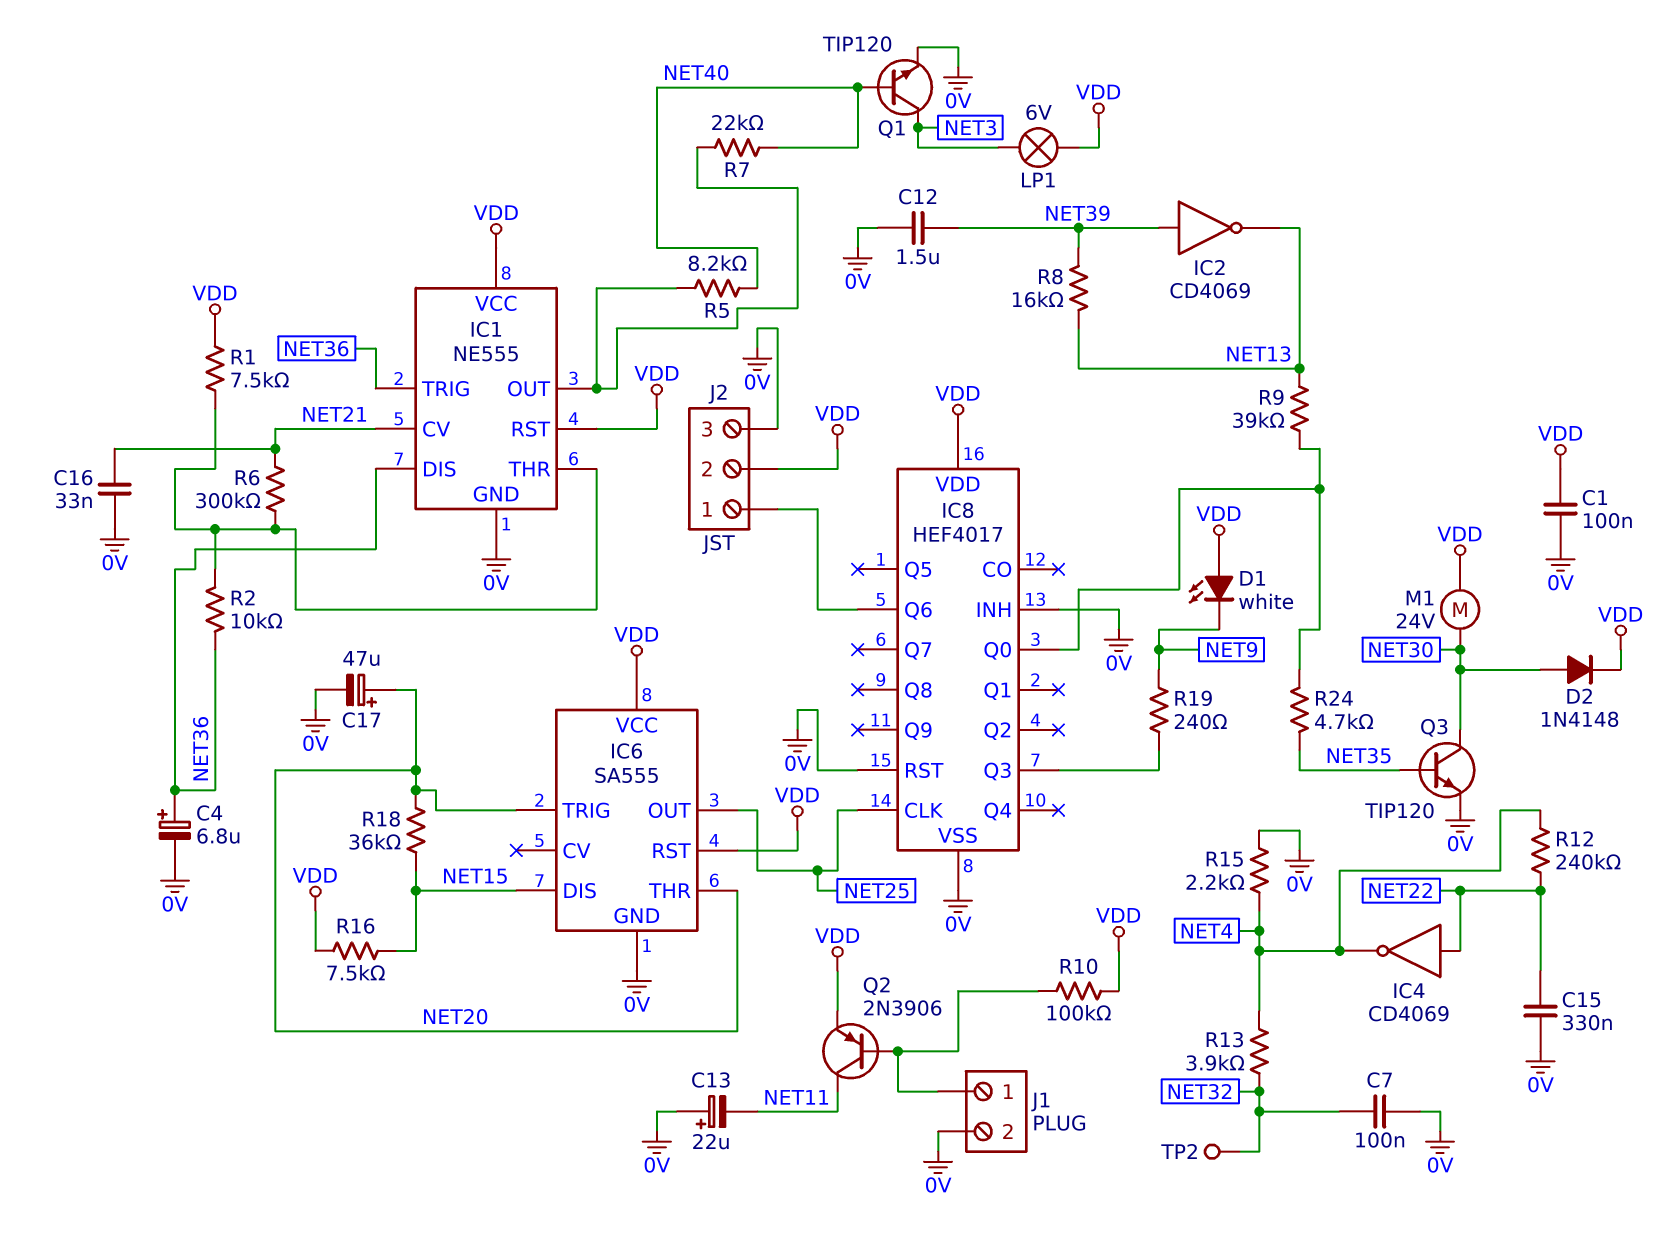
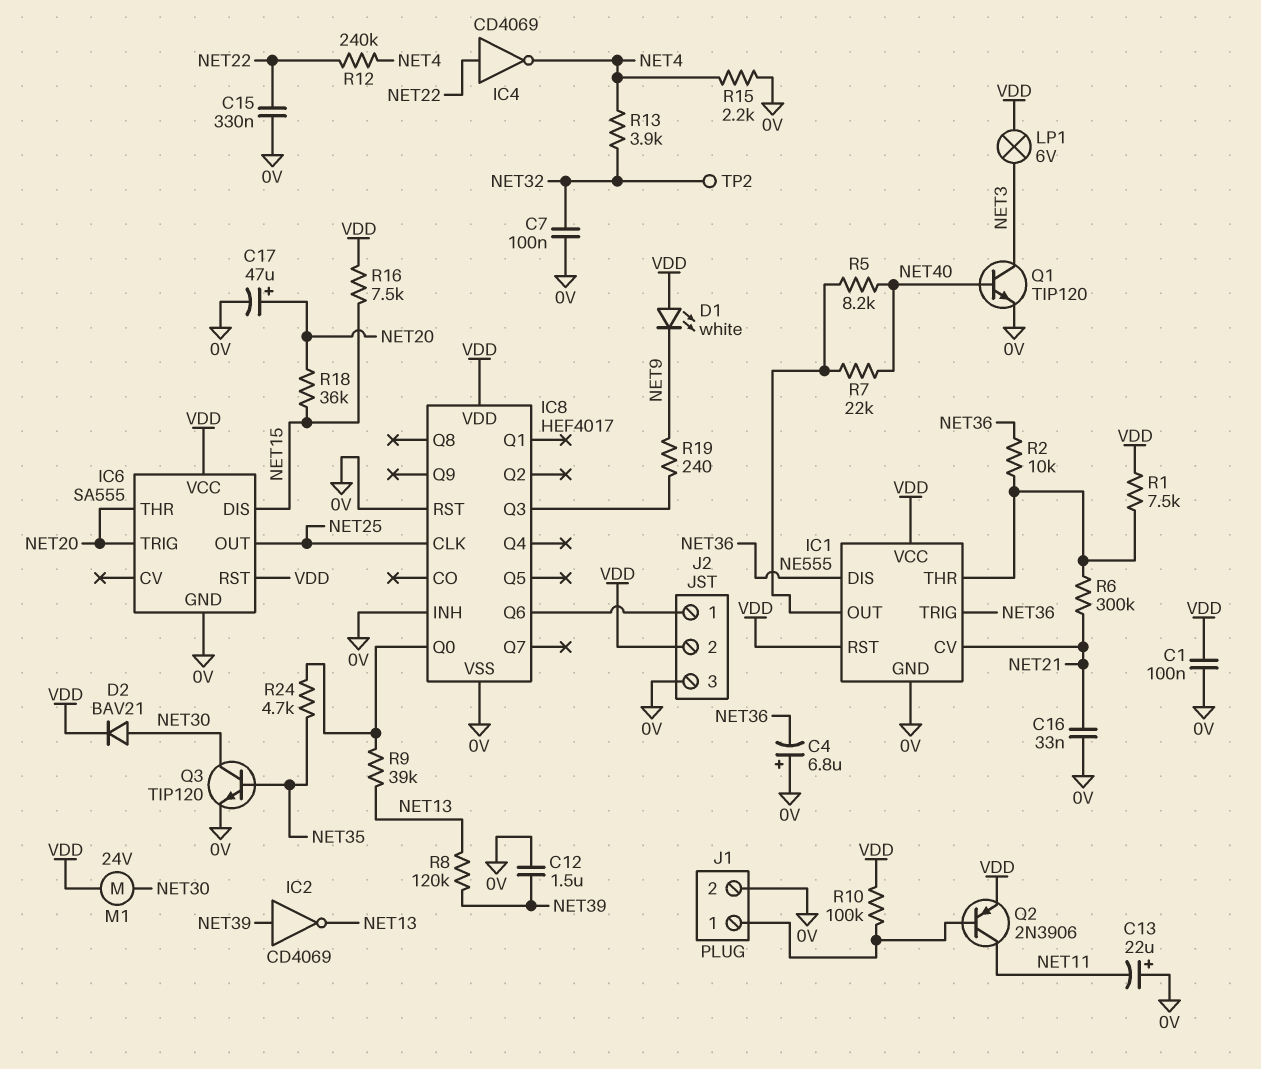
C4: 6.8uF (plus NET36, minus 0V) -> 6.8uF (plus 0V, minus NET36)
D2: diode 1N4148 (A NET30, K VDD) -> diode BAV21 (A NET30, K VDD)
R8: 16k (NET13, NET39) -> 120k (NET13, NET39)

